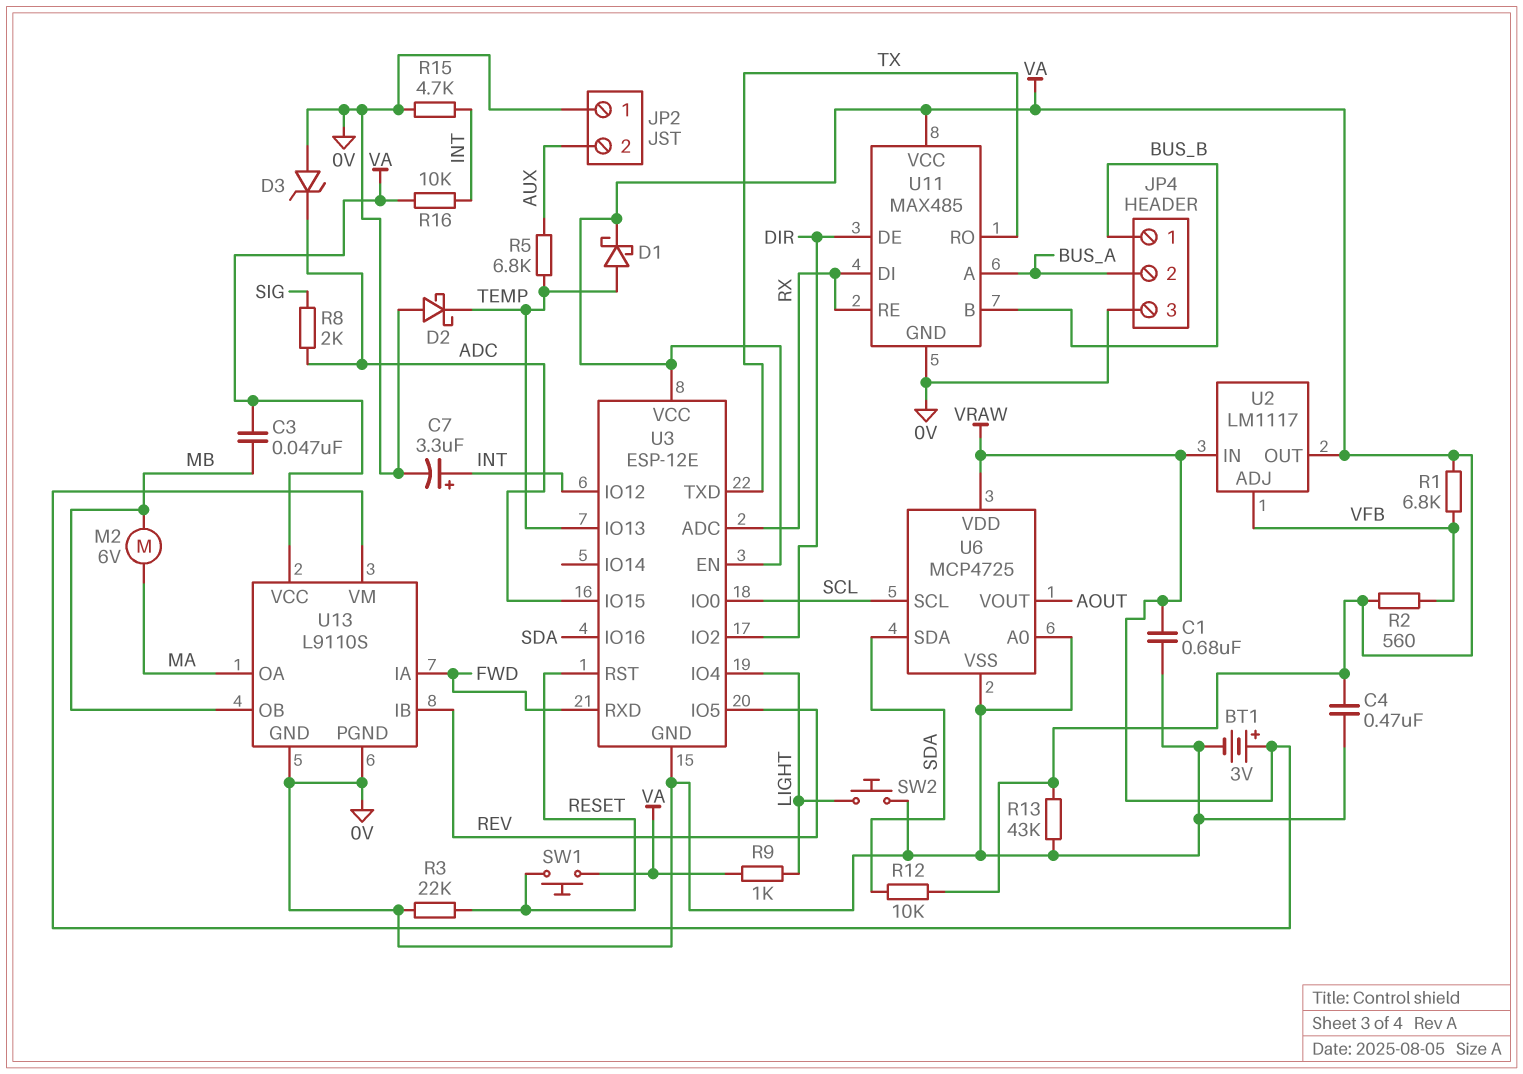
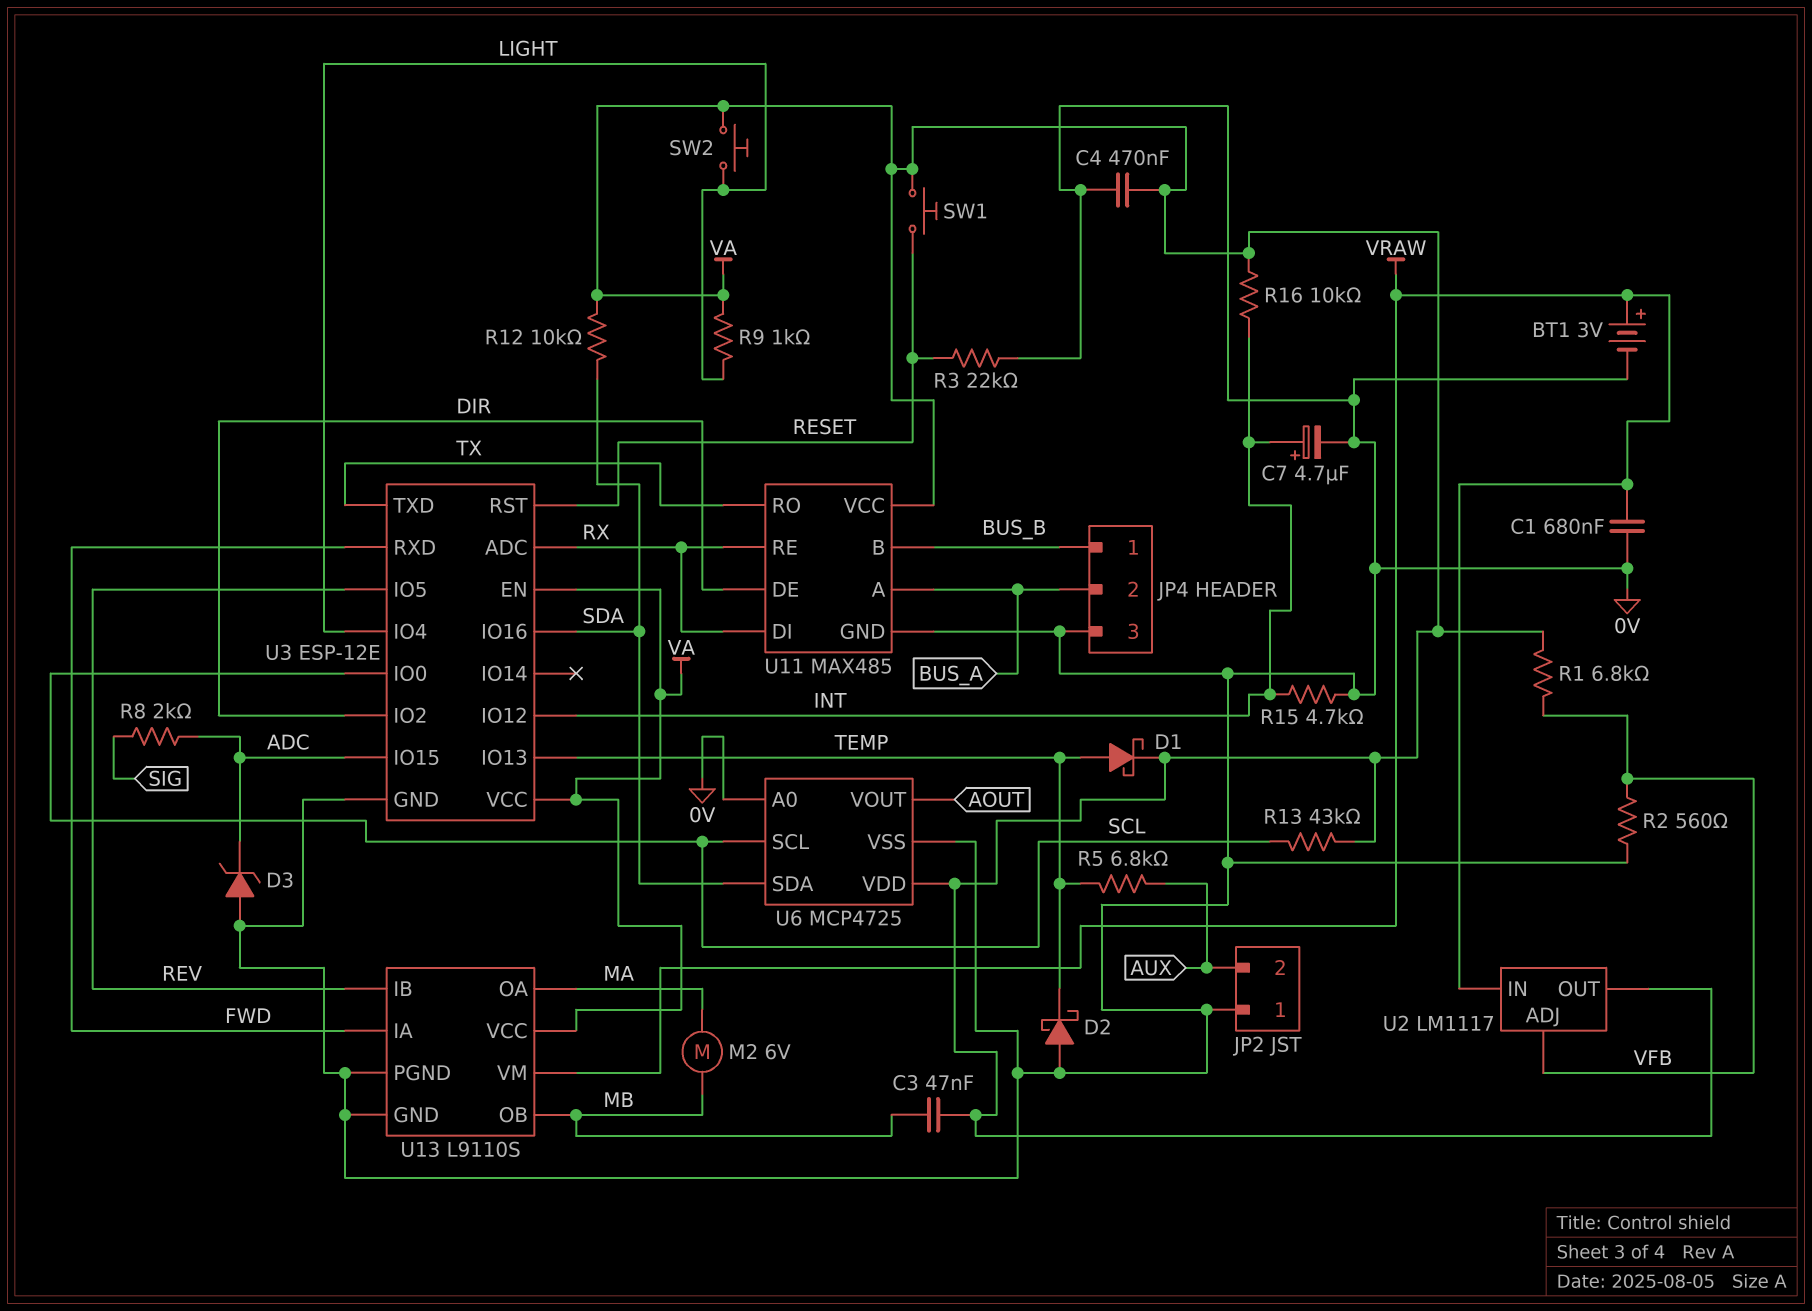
C7: 3.3uF (plus INT, minus 0V) -> 4.7uF (plus INT, minus 0V)
R2: 560 (VA, VFB) -> 560 (0V, VFB)
R13: 43k (0V, VA) -> 43k (SCL, VA)
SW2: button (0V, LIGHT) -> button (LIGHT, VA)
U6 pin VDD: VRAW -> VA

